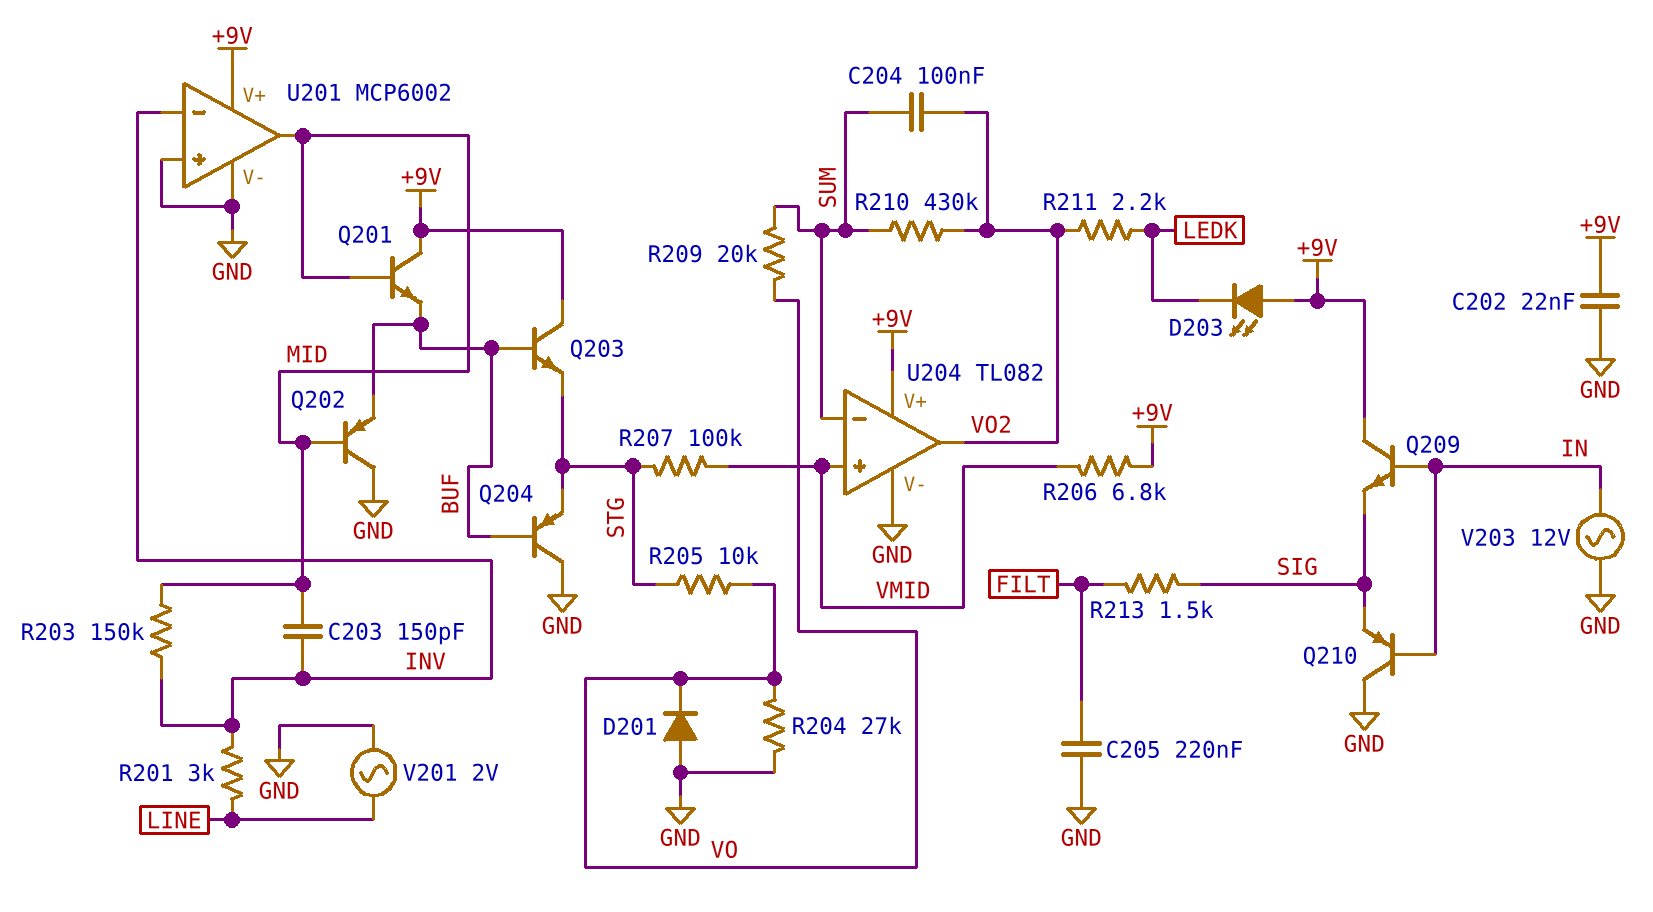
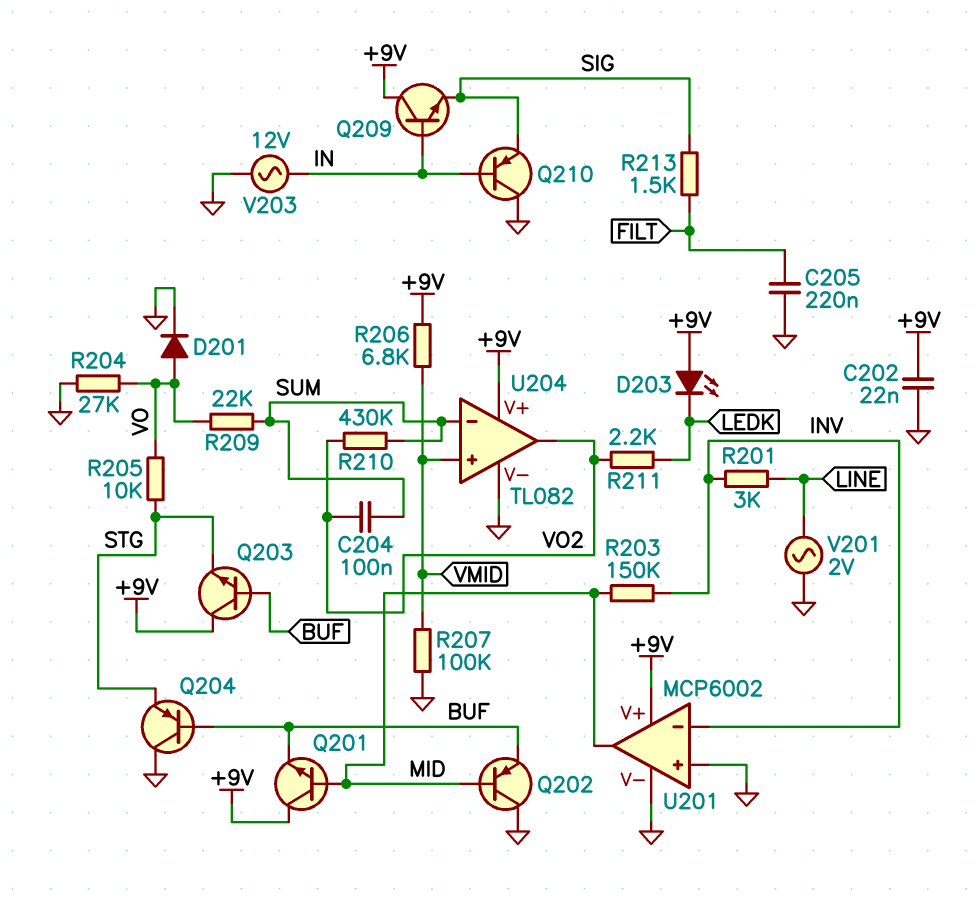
C203: 150pF (INV, MID) -> none
D201: diode (A GND, K VO) -> diode (A VO, K GND)
R207: 100k (STG, VMID) -> 100k (GND, VMID)
R209: 20k (SUM, VO) -> 22k (SUM, VO)

